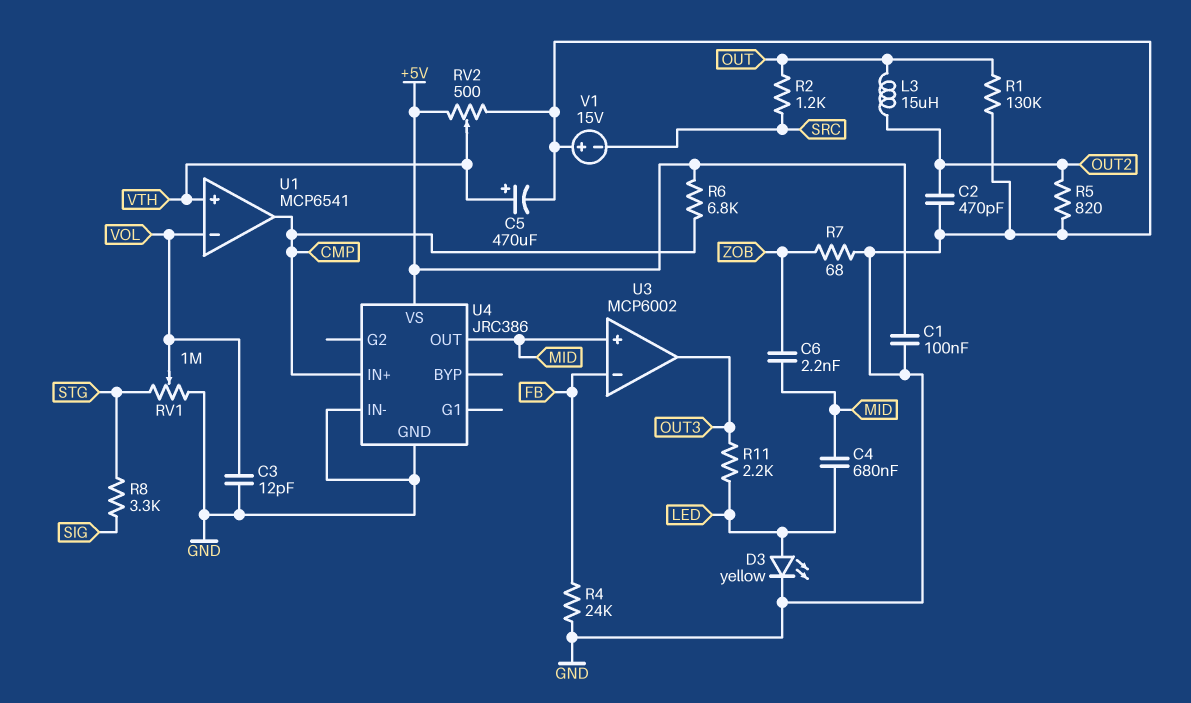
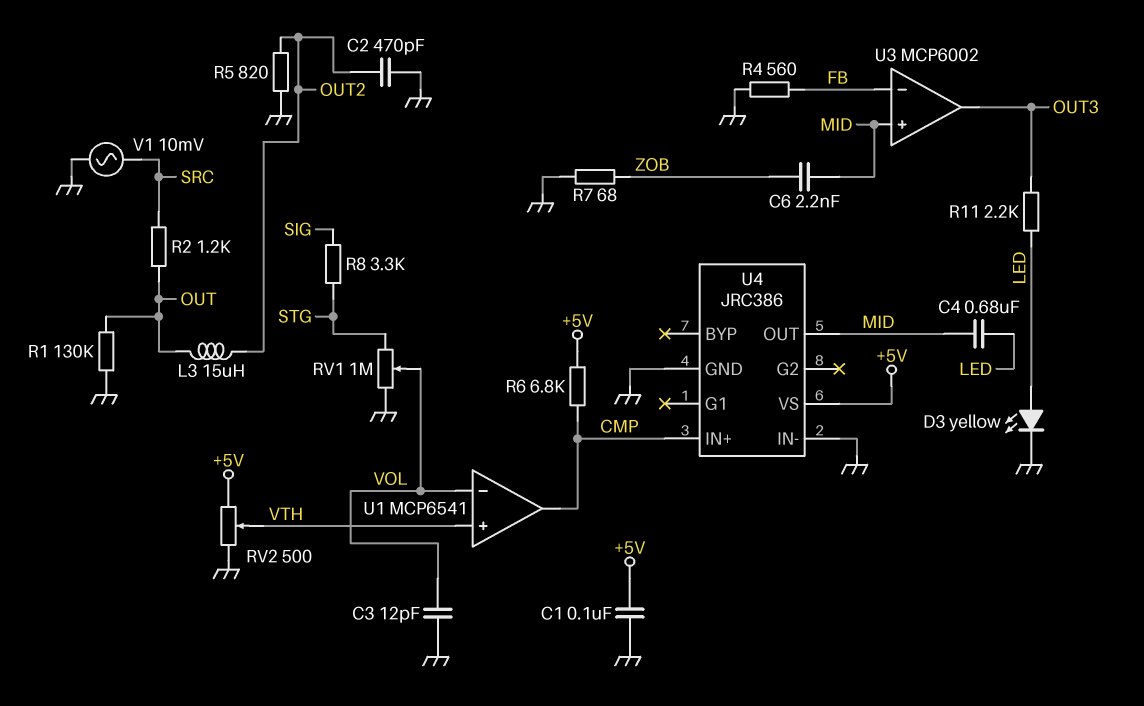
C5: 470uF (plus VTH, minus GND) -> none
R4: 24k (FB, GND) -> 560 (FB, GND)
V1: 15V (plus GND, minus SRC) -> AC 10mV (GND, SRC)

